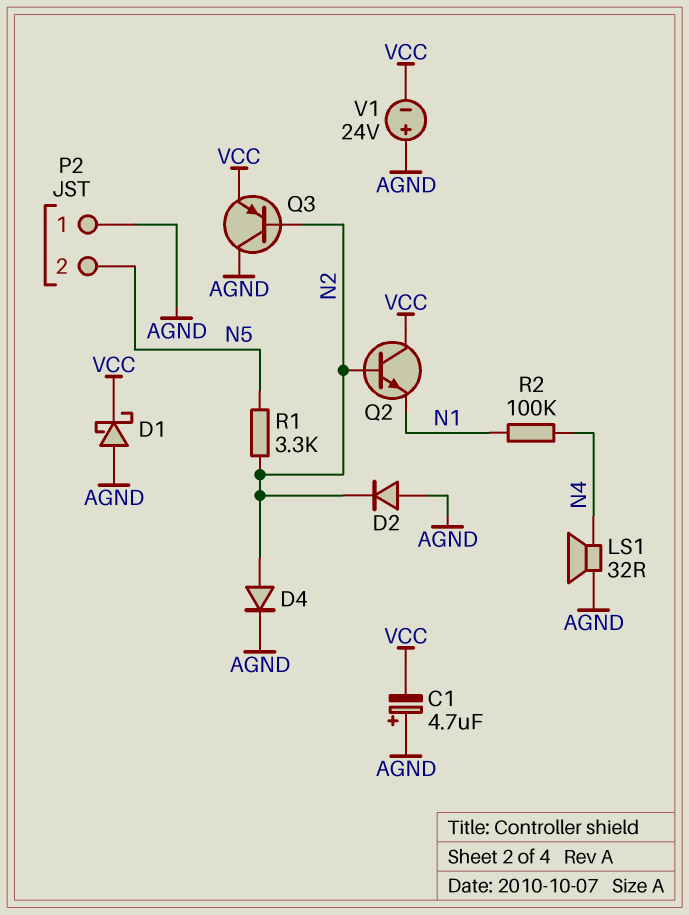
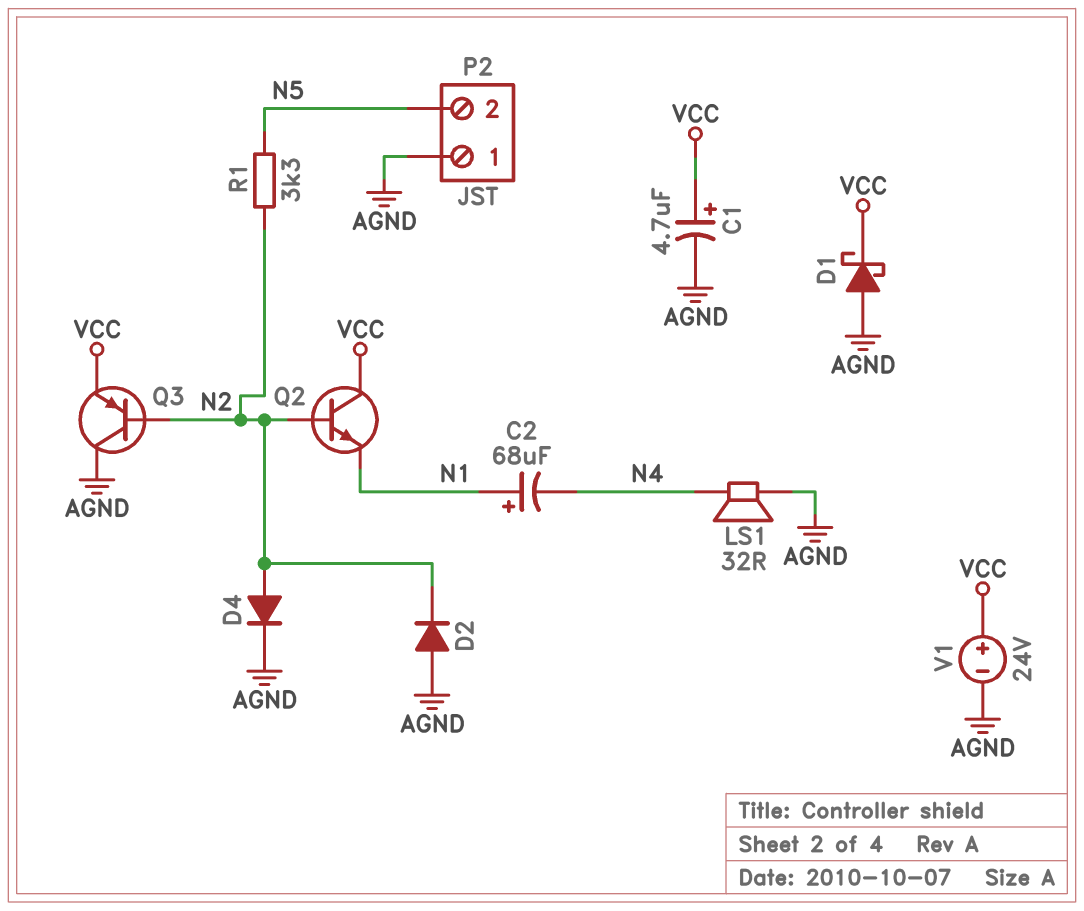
C1: 4.7uF (plus AGND, minus VCC) -> 4.7uF (plus VCC, minus AGND)
C2: none -> 68uF (plus N1, minus N4)
R2: 100k (N1, N4) -> none
V1: 24V (plus AGND, minus VCC) -> 24V (plus VCC, minus AGND)

